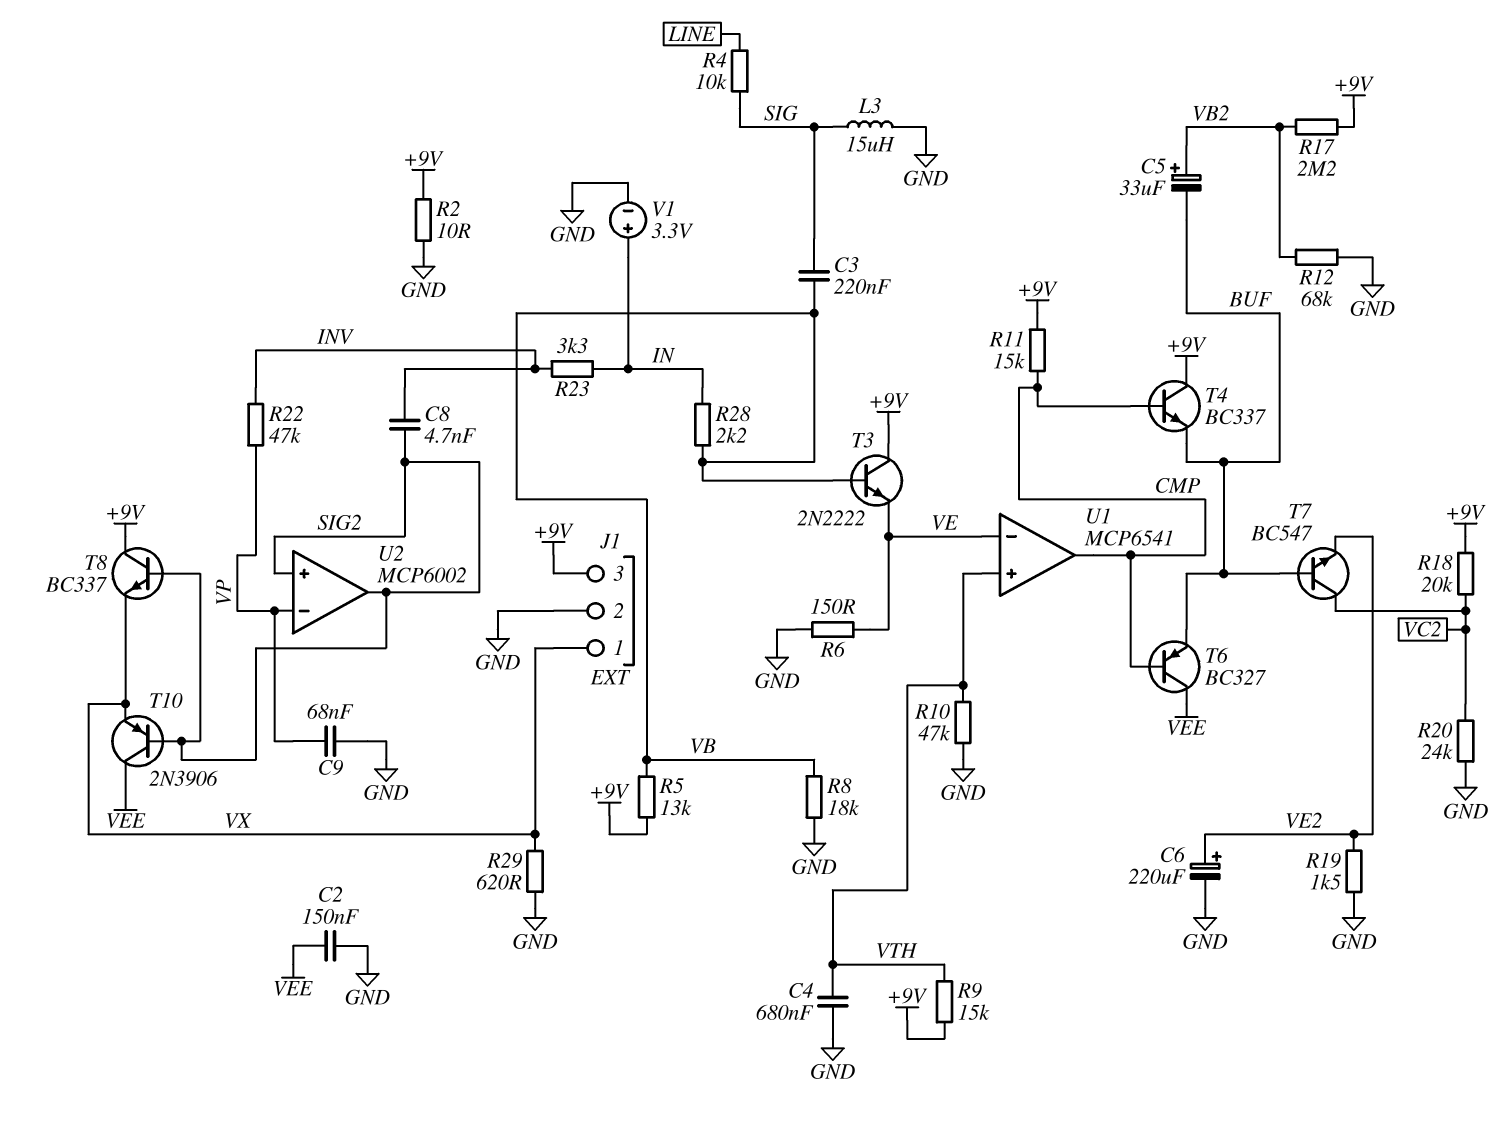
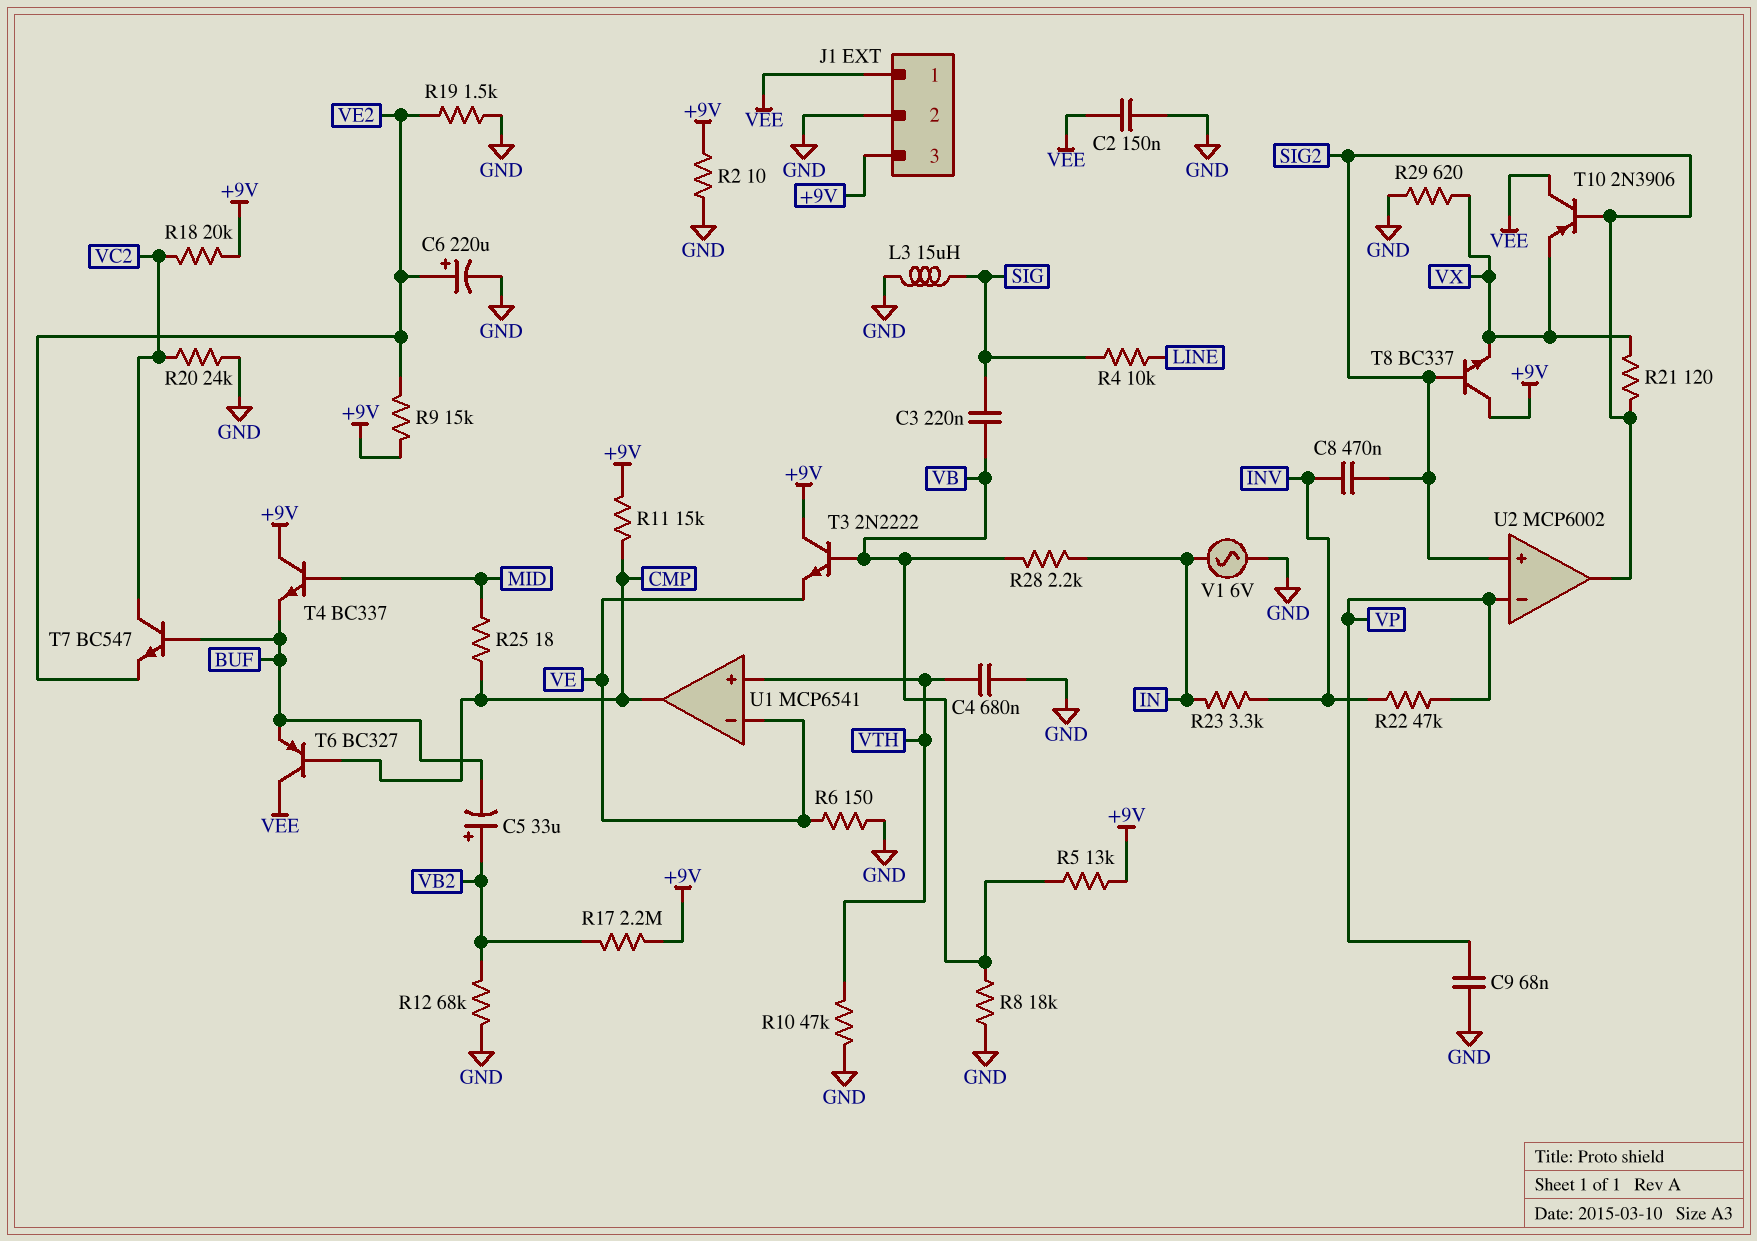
C8: 4.7nF (INV, SIG2) -> 470nF (INV, SIG2)
J1 pin 1: VX -> VEE
R9: 15k (+9V, VTH) -> 15k (+9V, VE2)
R21: none -> 120 (SIG2, VX)
R25: none -> 18 (CMP, MID)
T4: NPN BC337 (B CMP, C +9V, E BUF) -> NPN BC337 (B MID, C +9V, E BUF)
V1: 3.3V (plus IN, minus GND) -> AC 6V (GND, IN)

